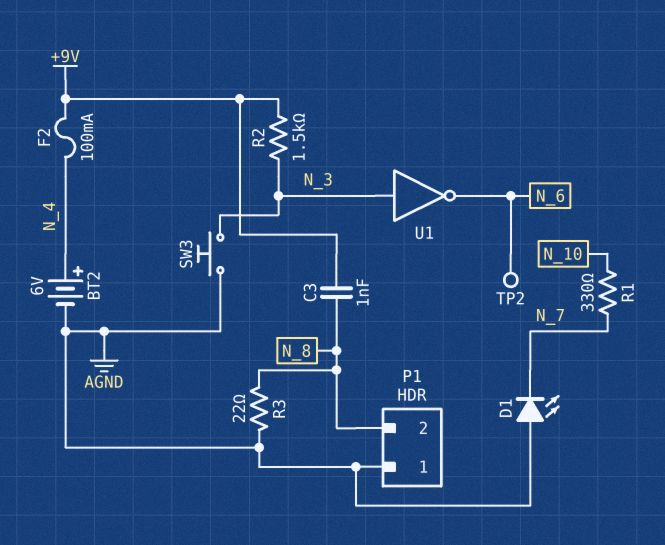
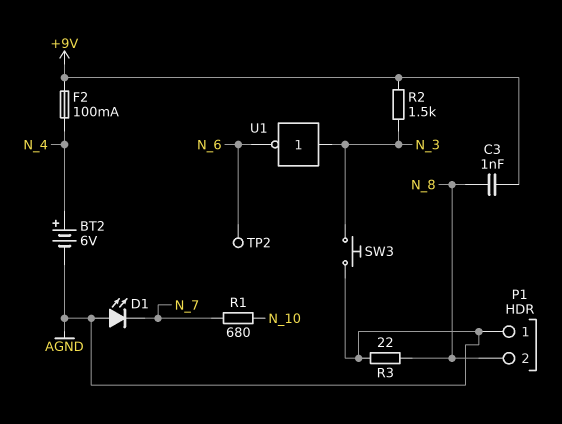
R1: 330 (N_7, N_10) -> 680 (N_7, N_10)

